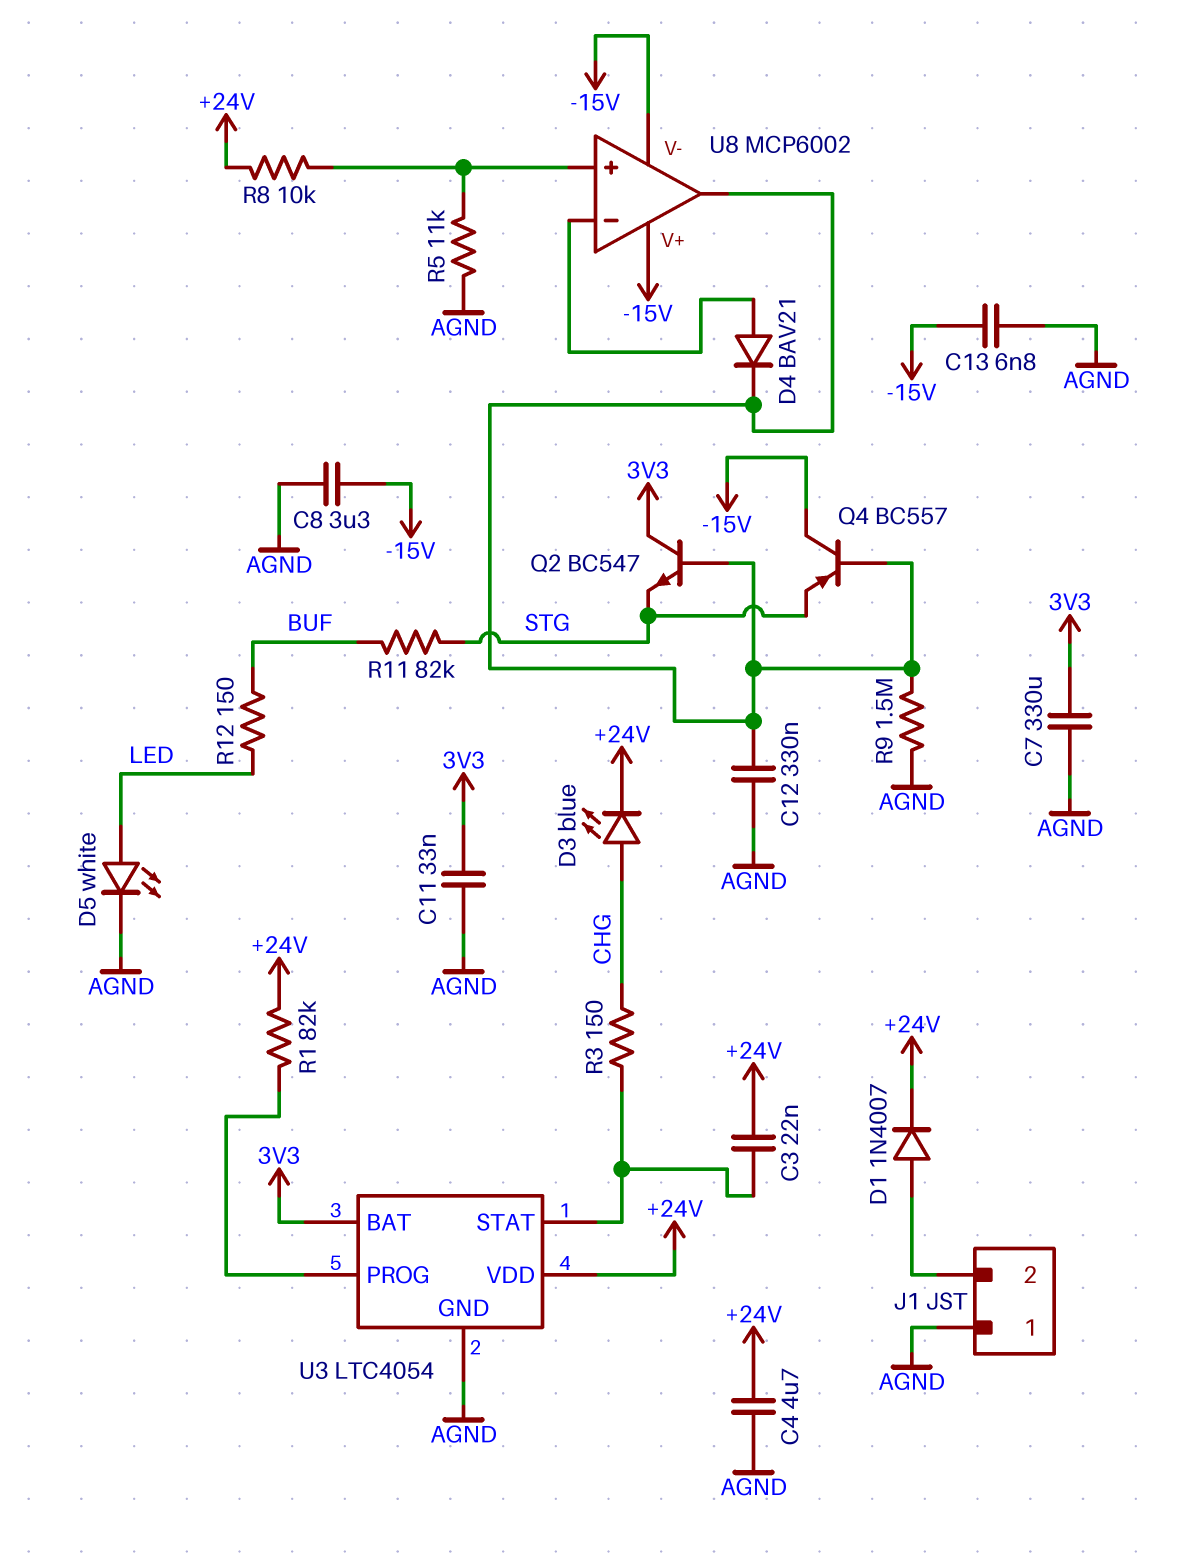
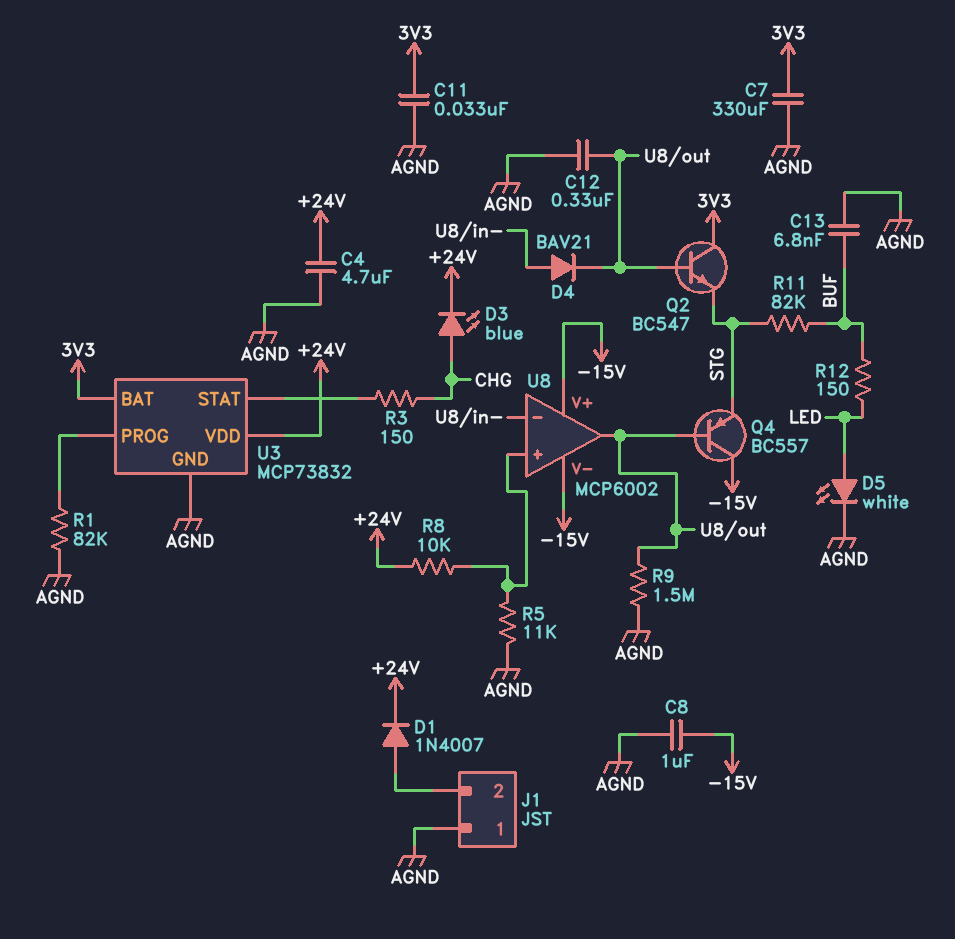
C3: 22nF (+24V, U3/STAT) -> none
C8: 3.3uF (-15V, AGND) -> 1uF (-15V, AGND)
C13: 6.8nF (-15V, AGND) -> 6.8nF (AGND, BUF)
R1: 82k (+24V, U3/PROG) -> 82k (AGND, U3/PROG)
U3: LTC4054 -> MCP73832

